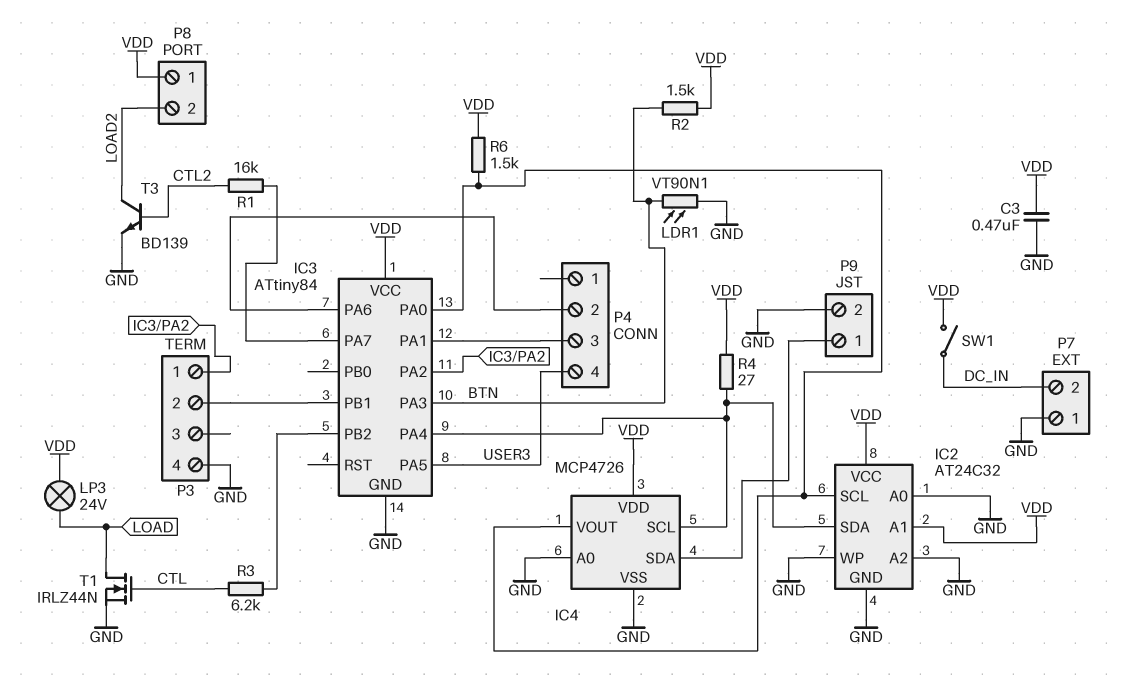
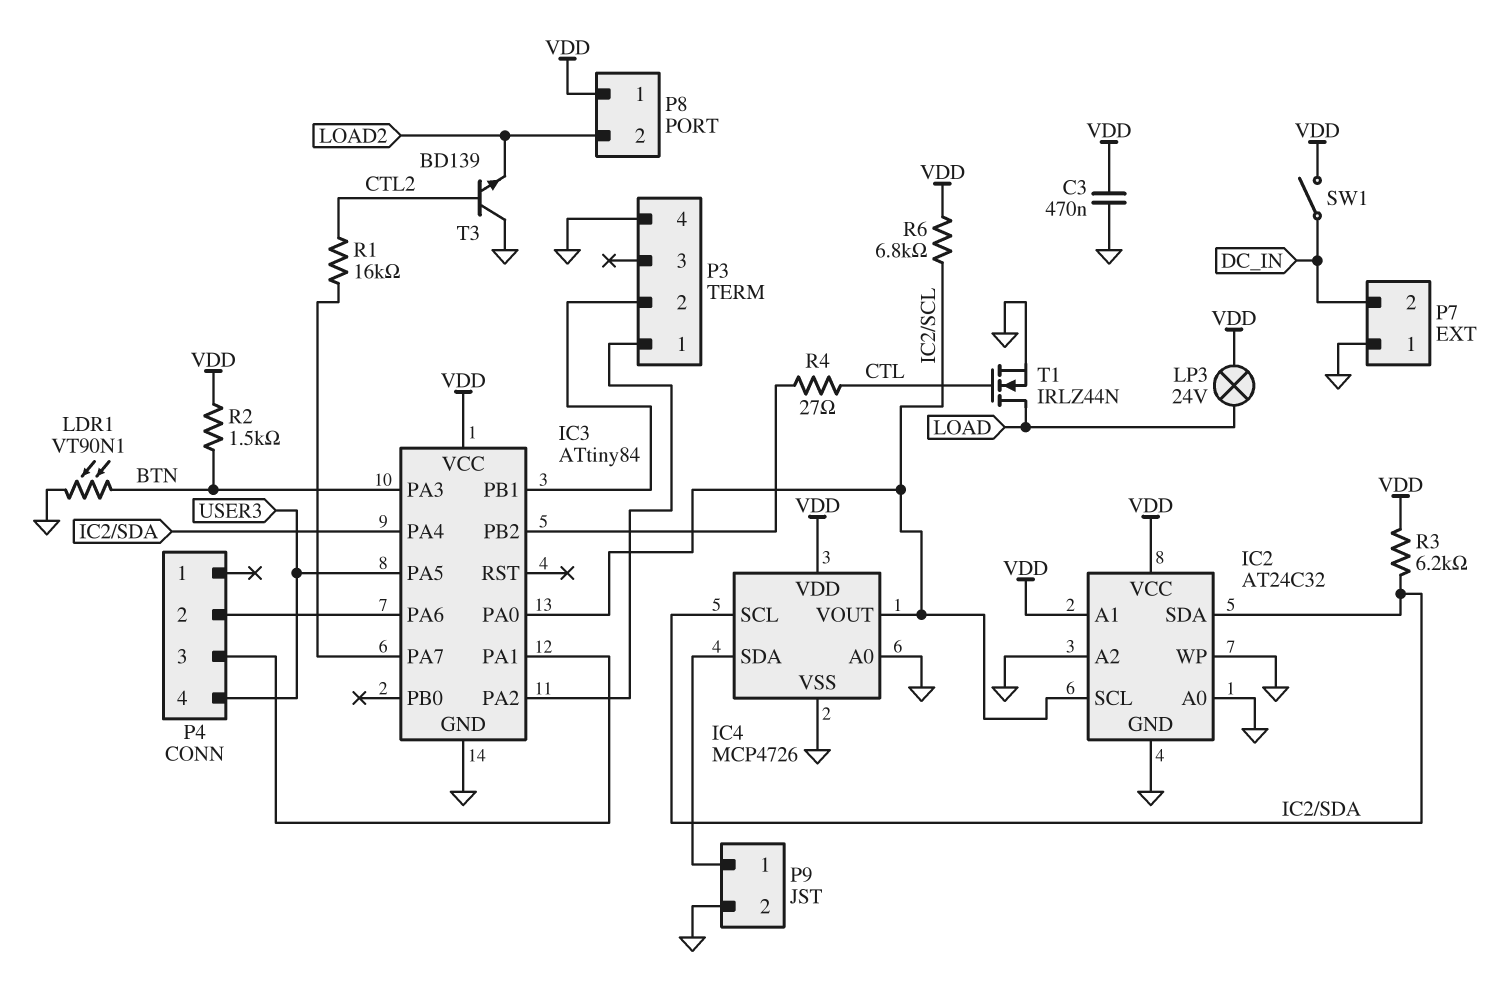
R3: 6.2k (CTL, IC3/PB2) -> 6.2k (IC2/SDA, VDD)
R4: 27 (IC2/SDA, VDD) -> 27 (CTL, IC3/PB2)
R6: 1.5k (IC2/SCL, VDD) -> 6.8k (IC2/SCL, VDD)
T3: NPN BD139 (B CTL2, C LOAD2, E GND) -> NPN BD139 (B CTL2, C GND, E LOAD2)

